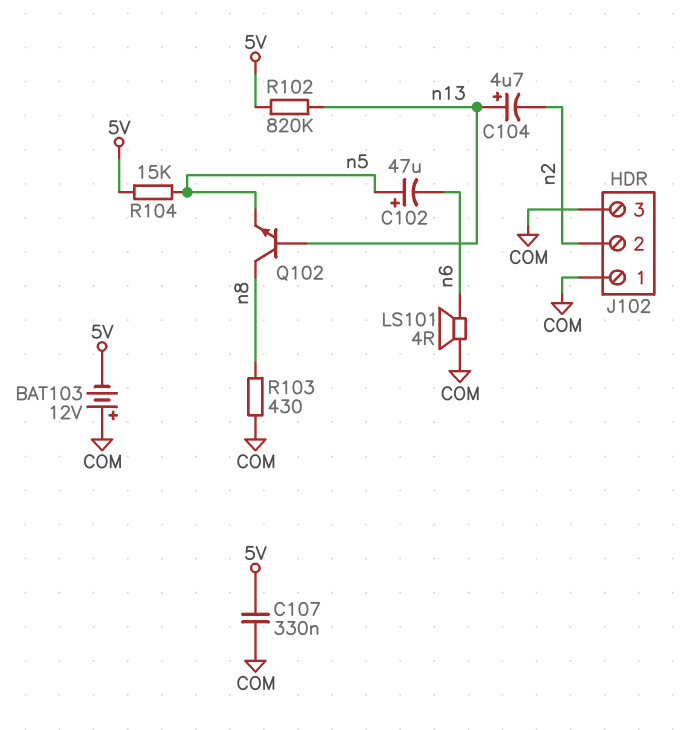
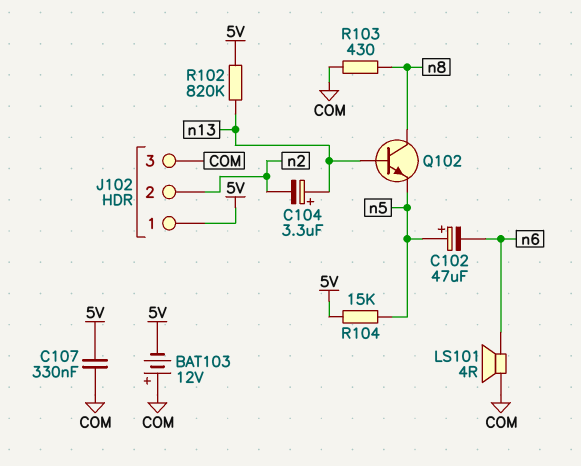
C104: 4.7uF (plus n13, minus n2) -> 3.3uF (plus n13, minus n2)
J102 pin 1: COM -> 5V

